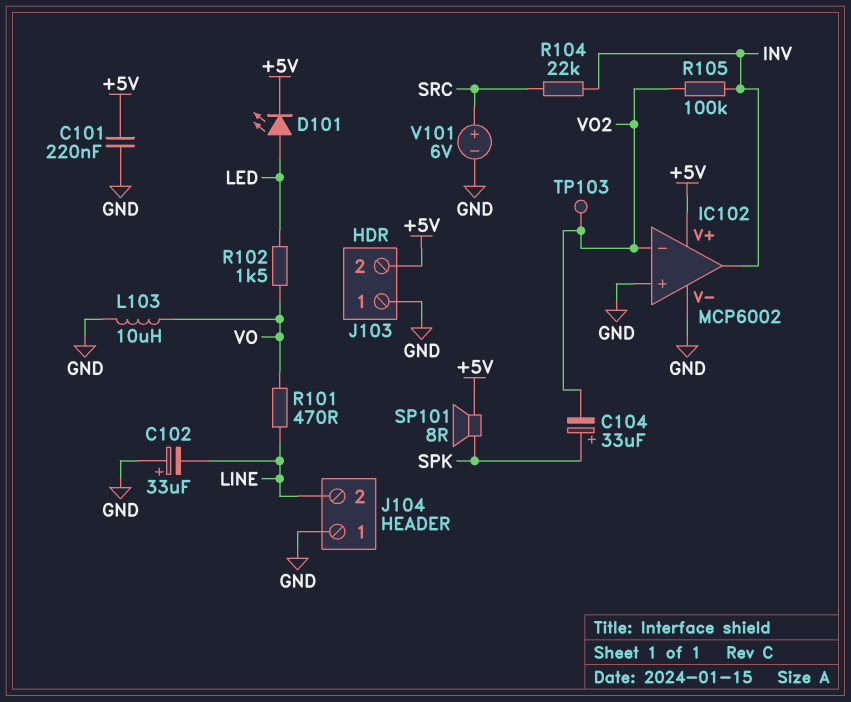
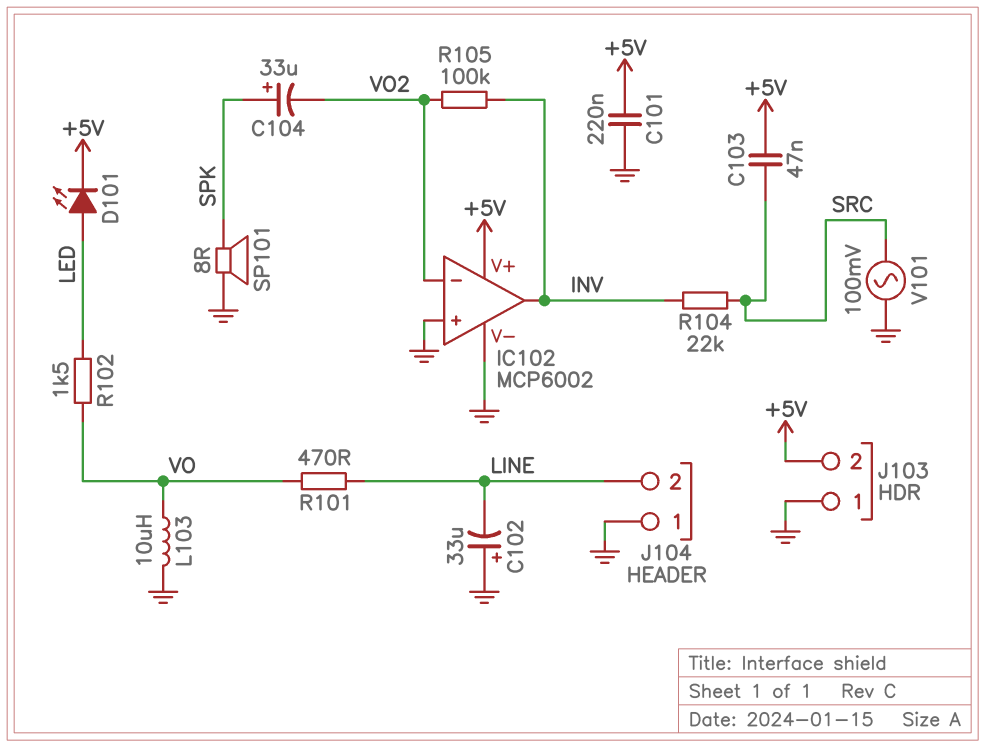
C103: none -> 47nF (+5V, SRC)
SP101: speaker 8R (+5V, SPK) -> speaker 8R (GND, SPK)
TP103: test point (VO2) -> none
V101: 6V (plus SRC, minus GND) -> AC 100mV (GND, SRC)

